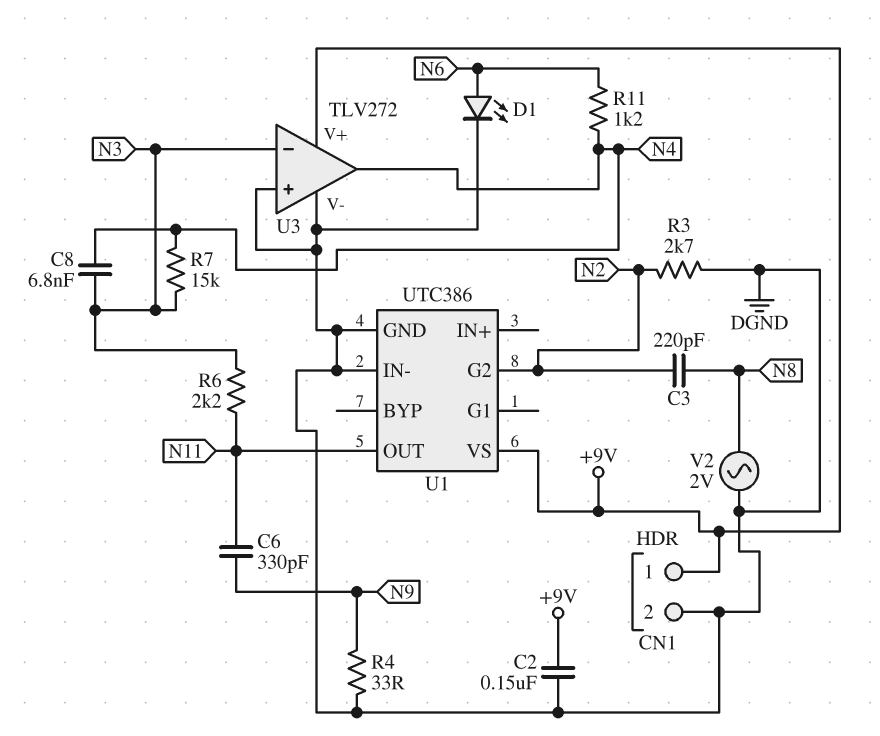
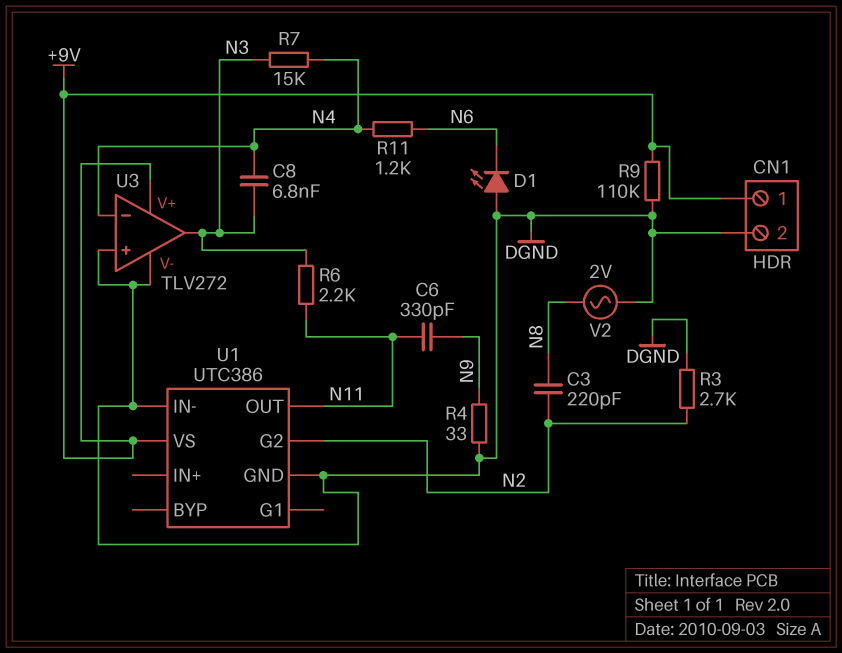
C2: 150nF (+9V, DGND) -> none
D1: LED (A N6, K DGND) -> LED (A DGND, K N6)
R9: none -> 110k (+9V, DGND)
U3 pin in-: N3 -> N4
U3 pin out: N4 -> N3

